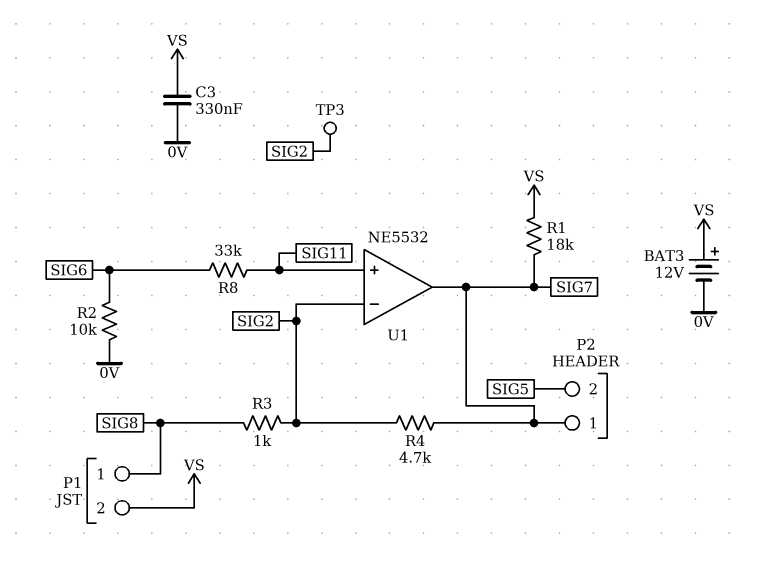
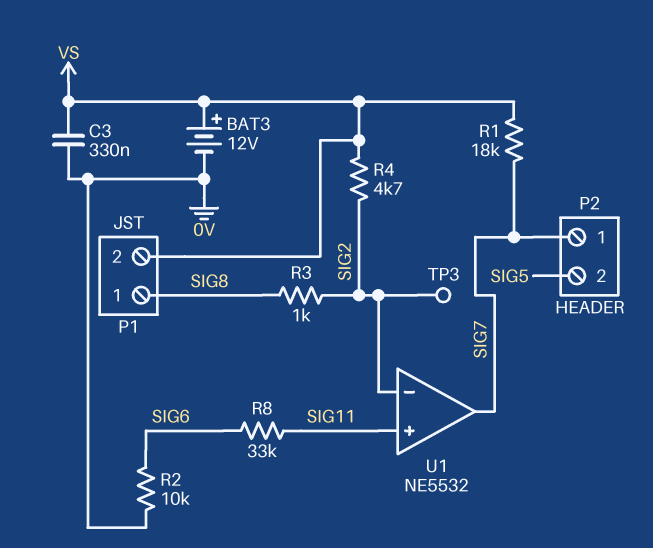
R4: 4.7k (SIG2, SIG7) -> 4.7k (SIG2, VS)

